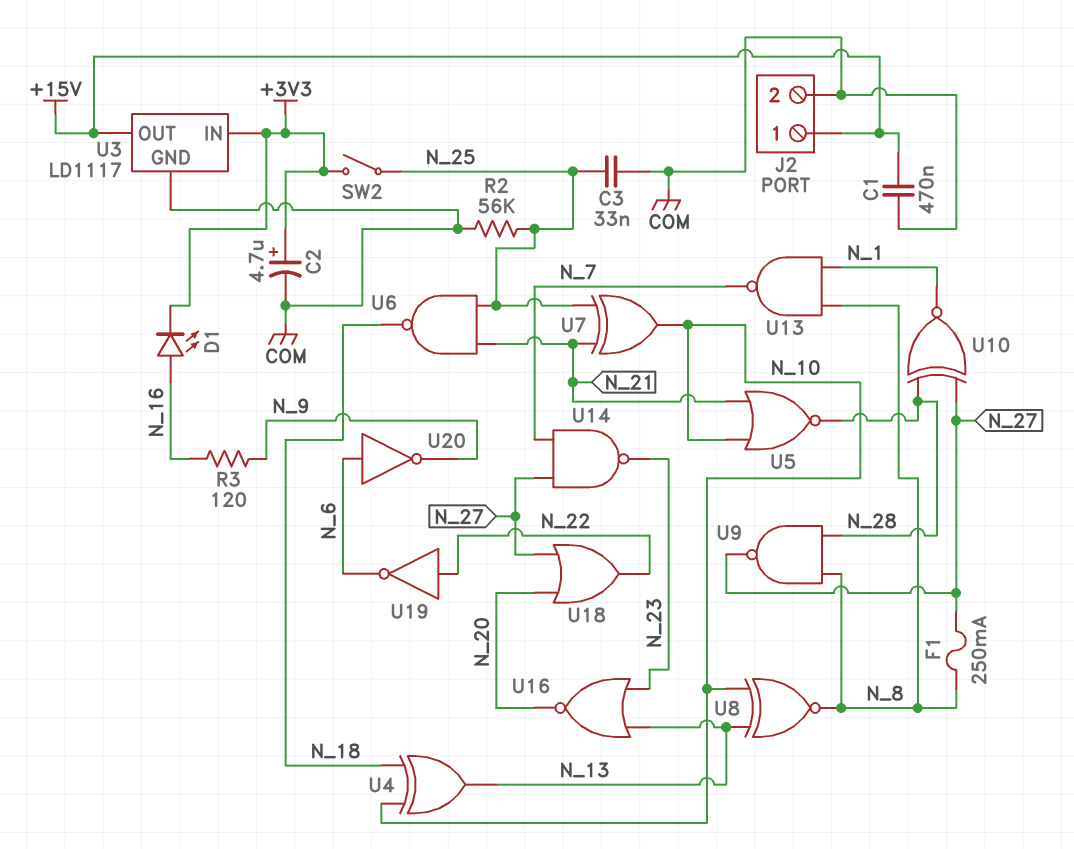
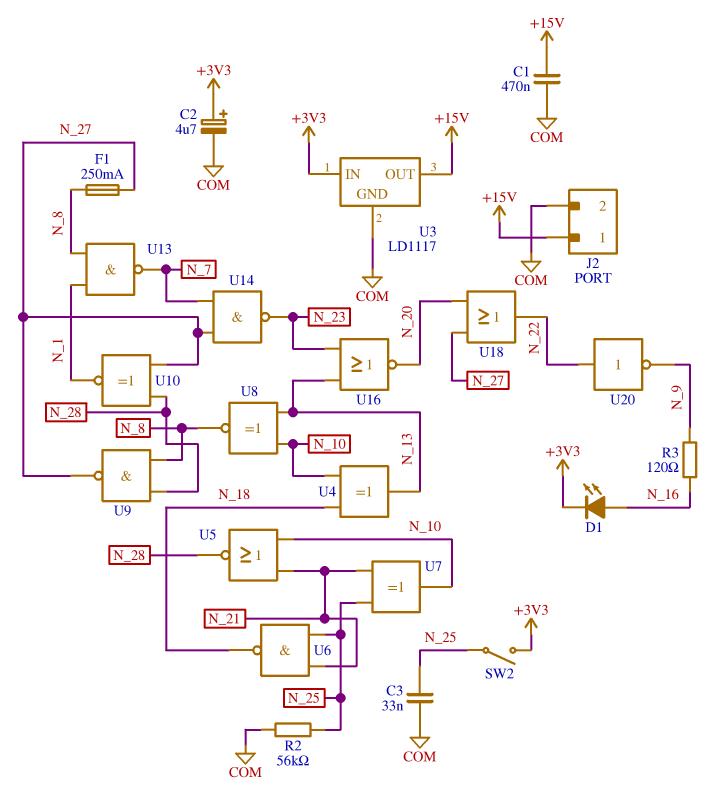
U19: NOT (in N_22, out N_6) -> none
U20: NOT (in N_6, out N_9) -> NOT (in N_22, out N_9)

